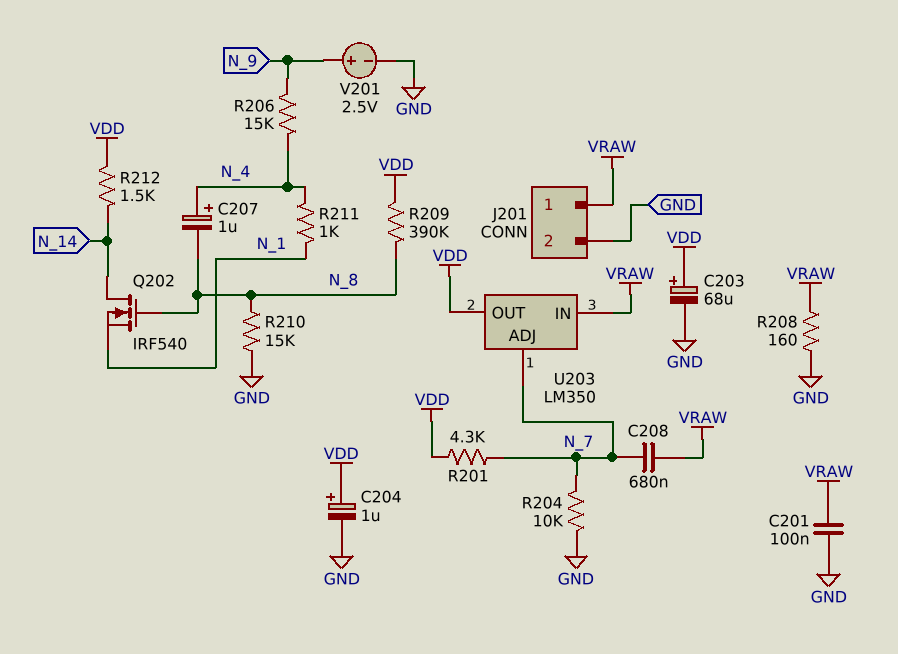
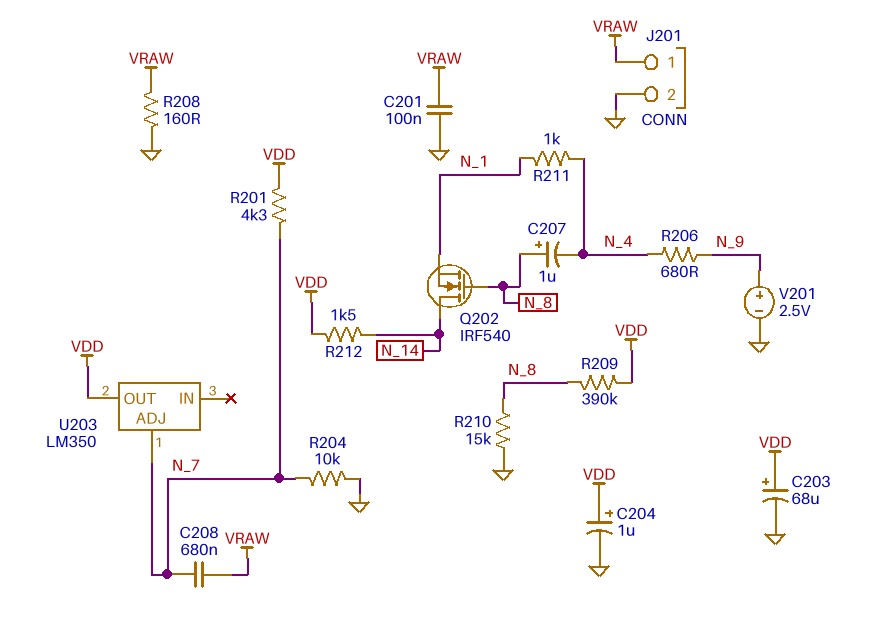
C207: 1uF (plus N_4, minus N_8) -> 1uF (plus N_8, minus N_4)
R206: 15k (N_4, N_9) -> 680 (N_4, N_9)
U203 pin IN: VRAW -> none

